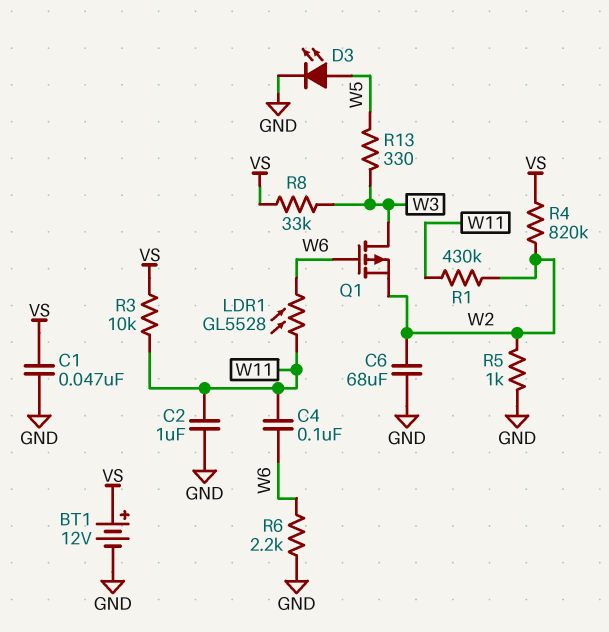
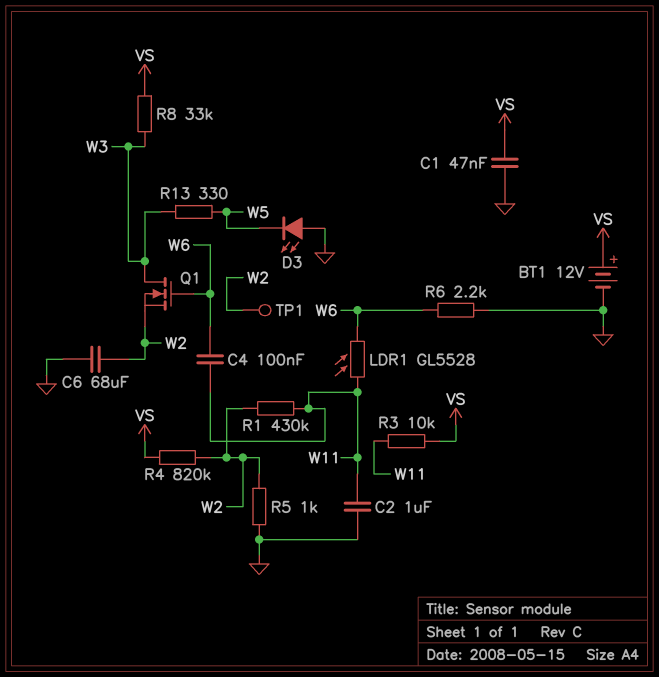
D3: LED (A W5, K GND) -> LED (A GND, K W5)
Q1: PMOS (G W6, D W3, S W2) -> NMOS (G W6, D W3, S W2)
TP1: none -> test point (W2)

